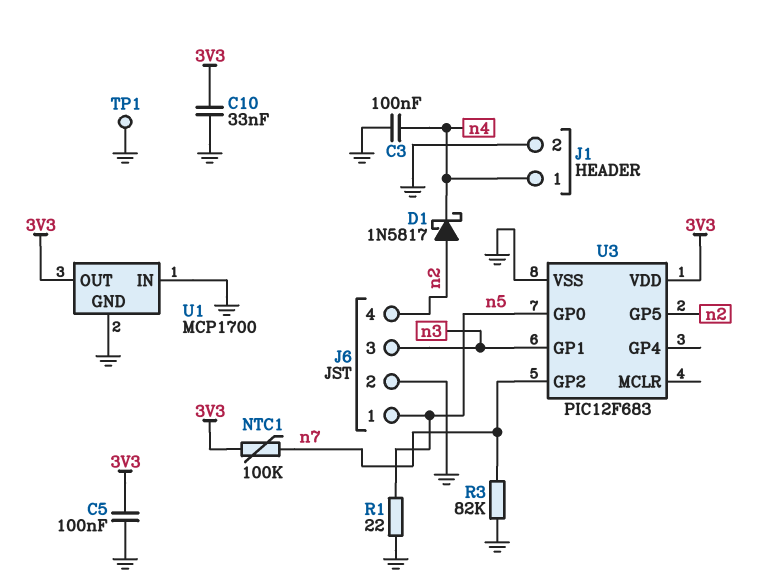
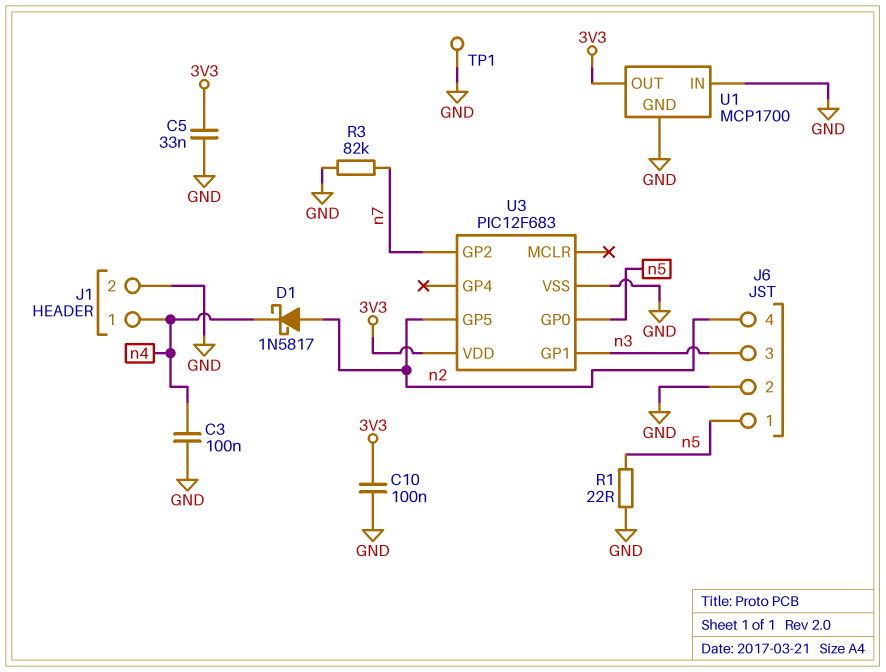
C5: 100nF (3V3, GND) -> 33nF (3V3, GND)
C10: 33nF (3V3, GND) -> 100nF (3V3, GND)
NTC1: 100k (3V3, n7) -> none

